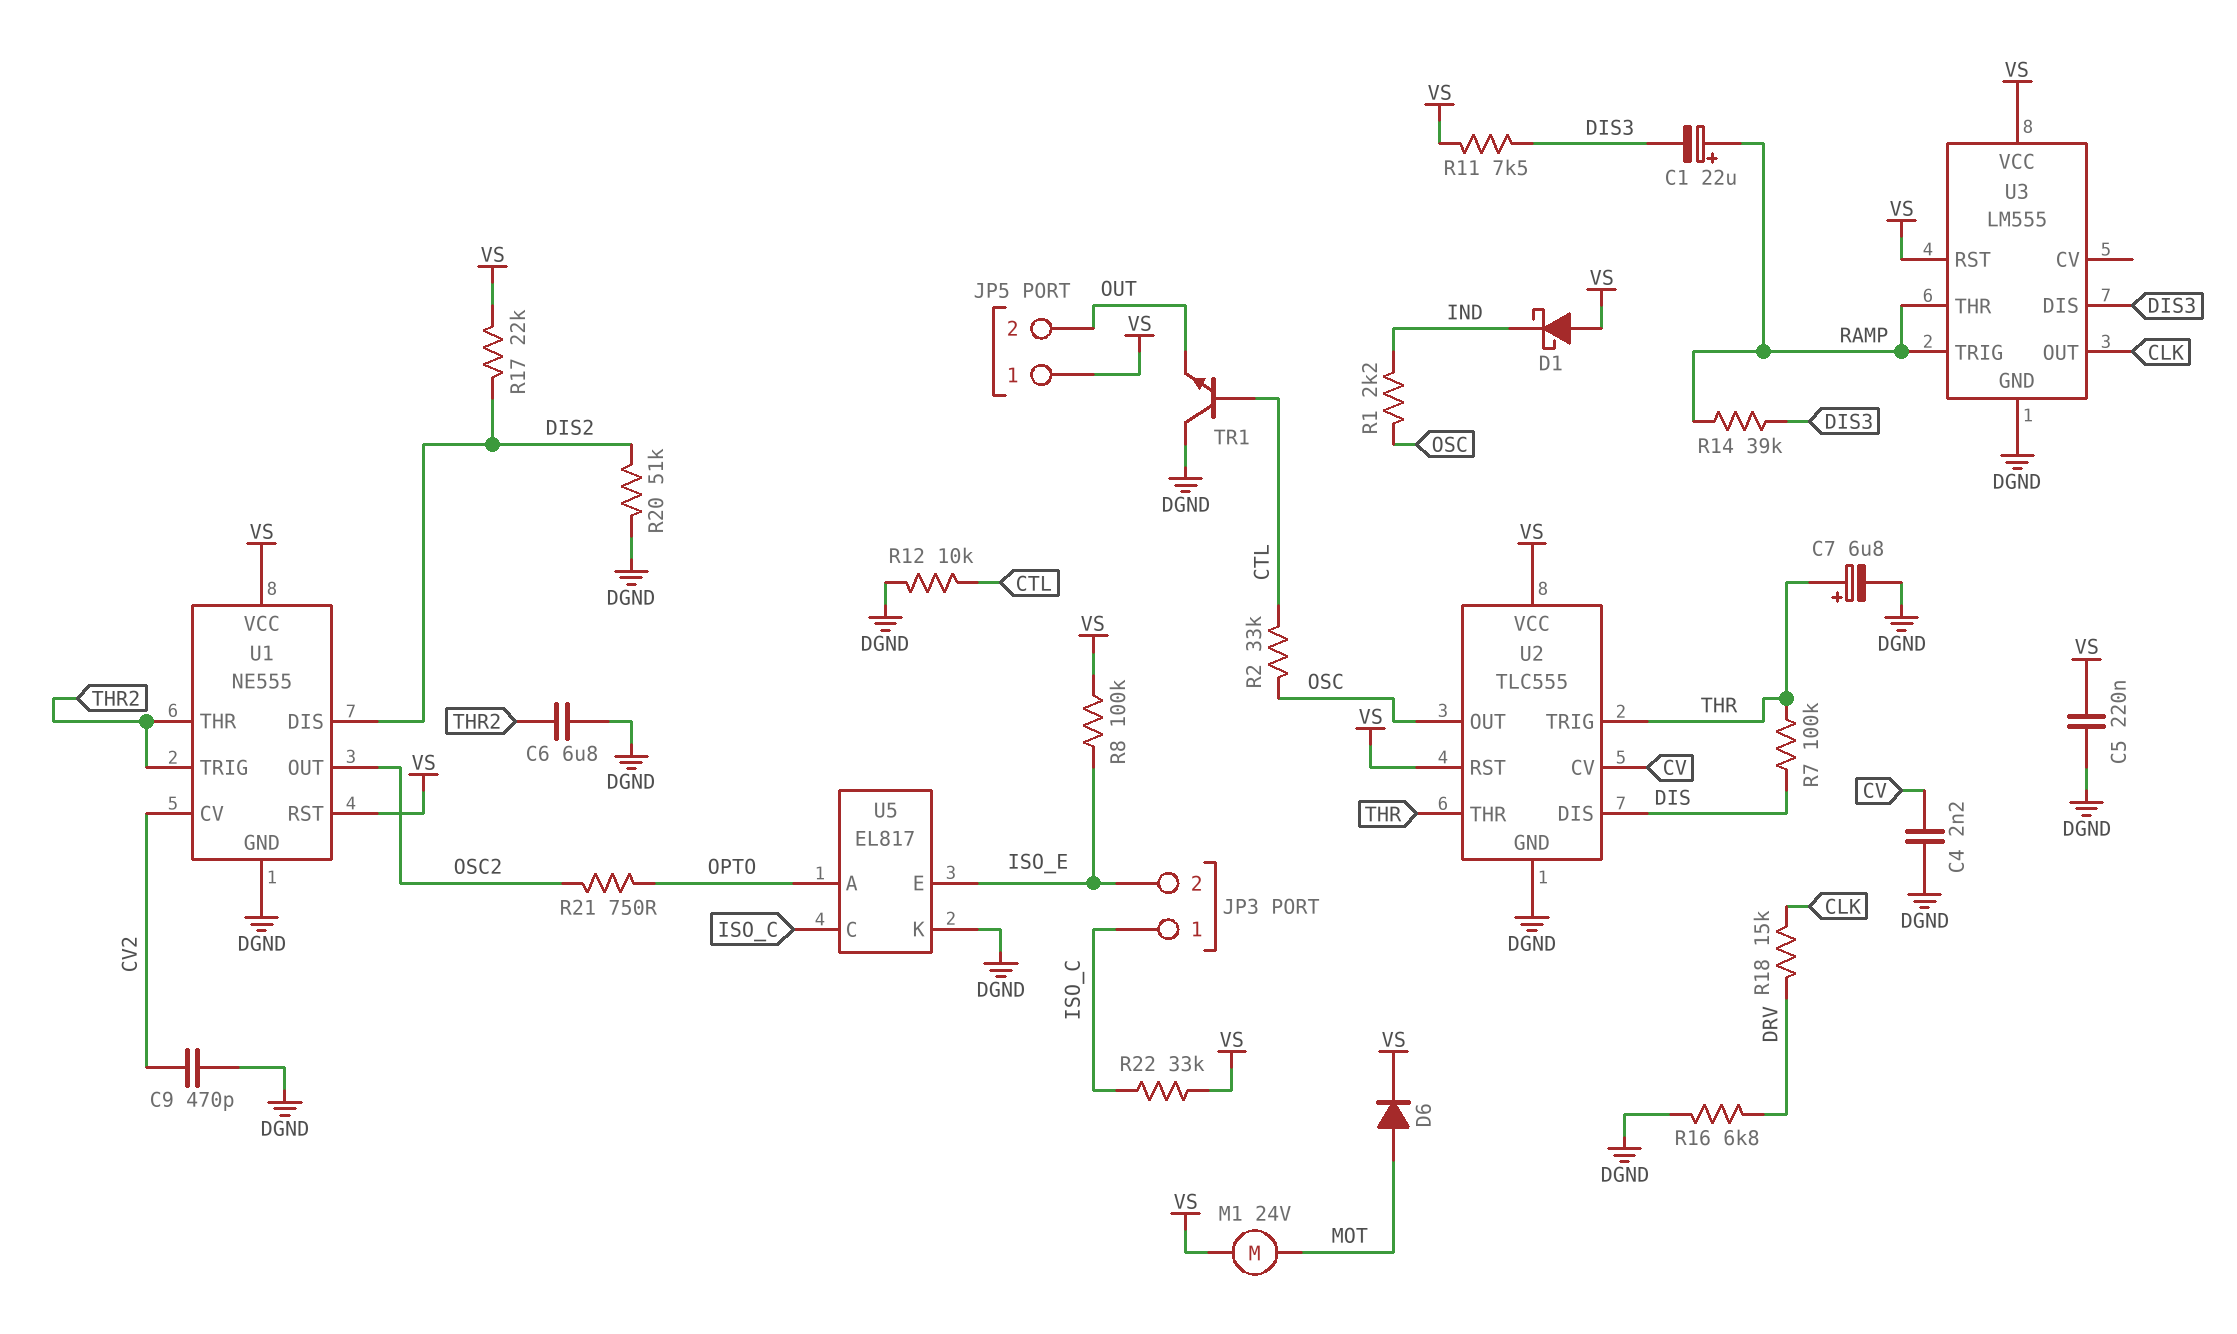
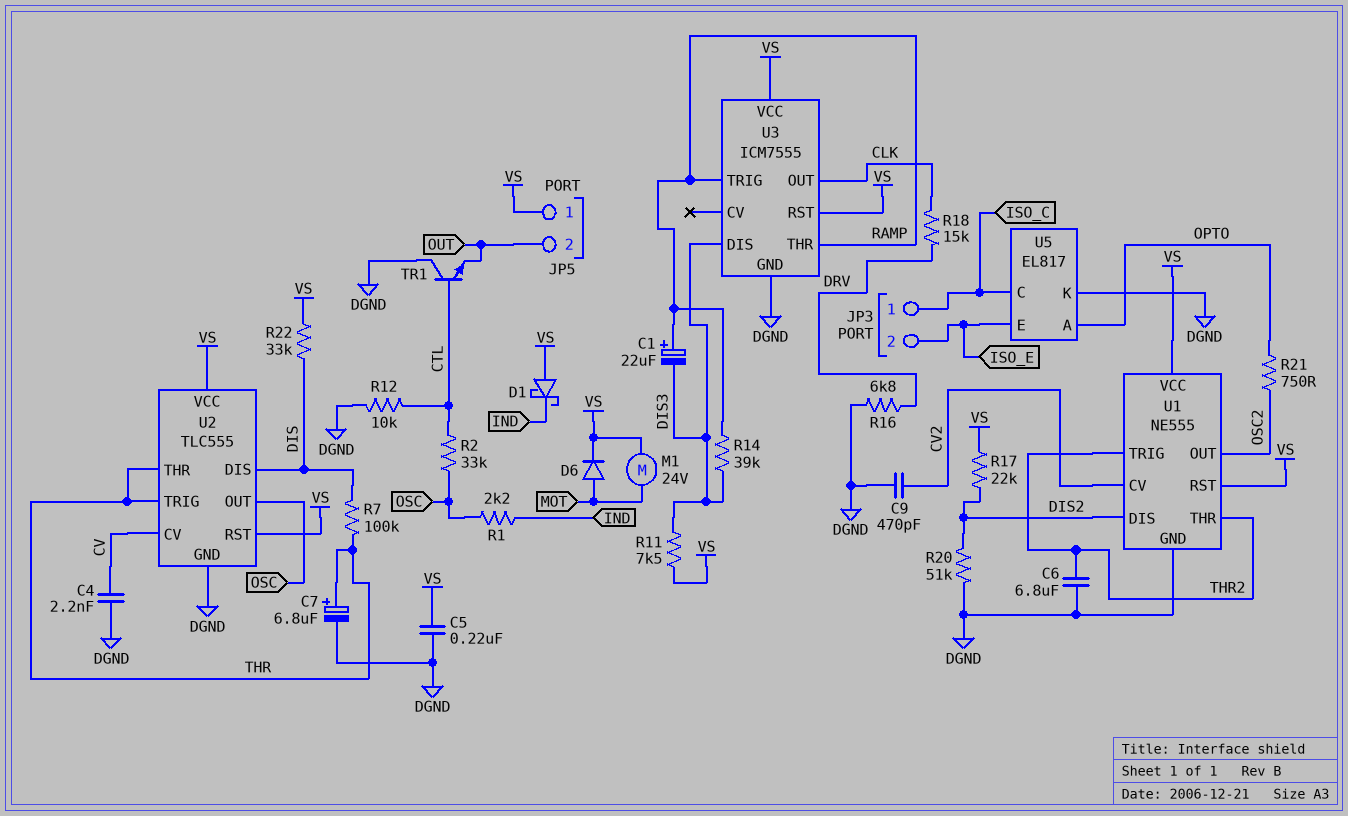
R8: 100k (ISO_E, VS) -> none
R22: 33k (ISO_C, VS) -> 33k (DIS, VS)
U3: LM555 -> ICM7555

